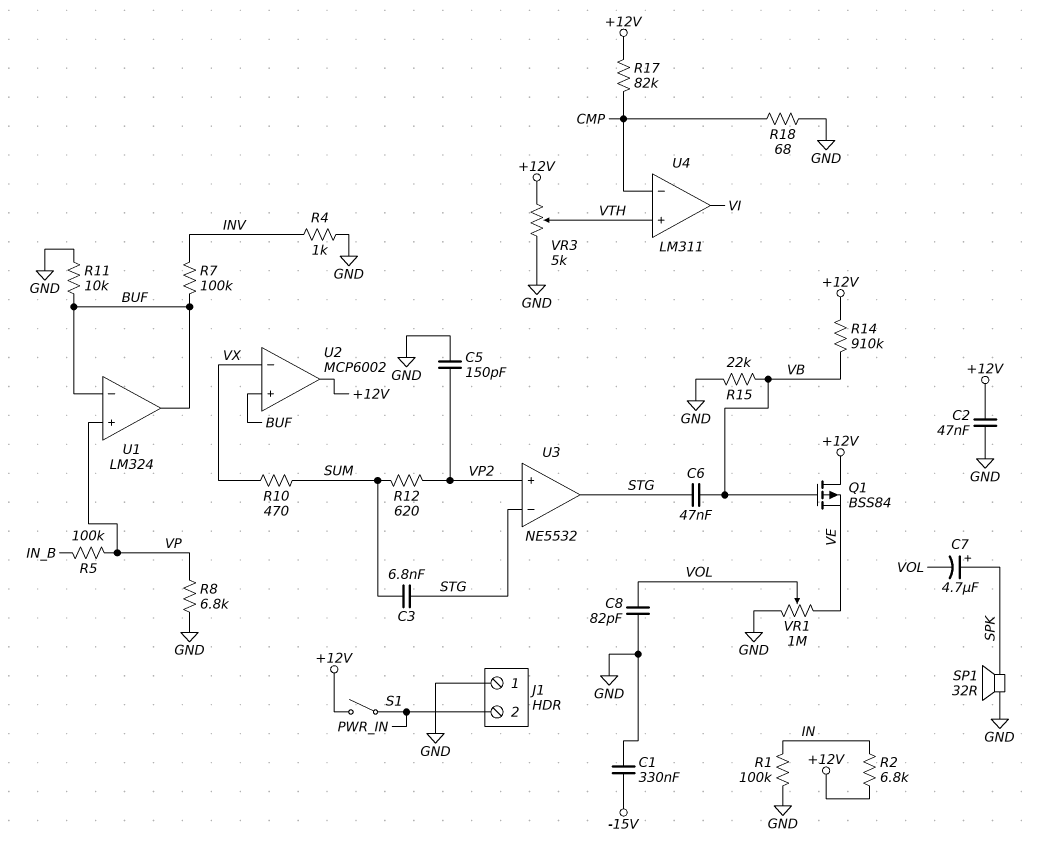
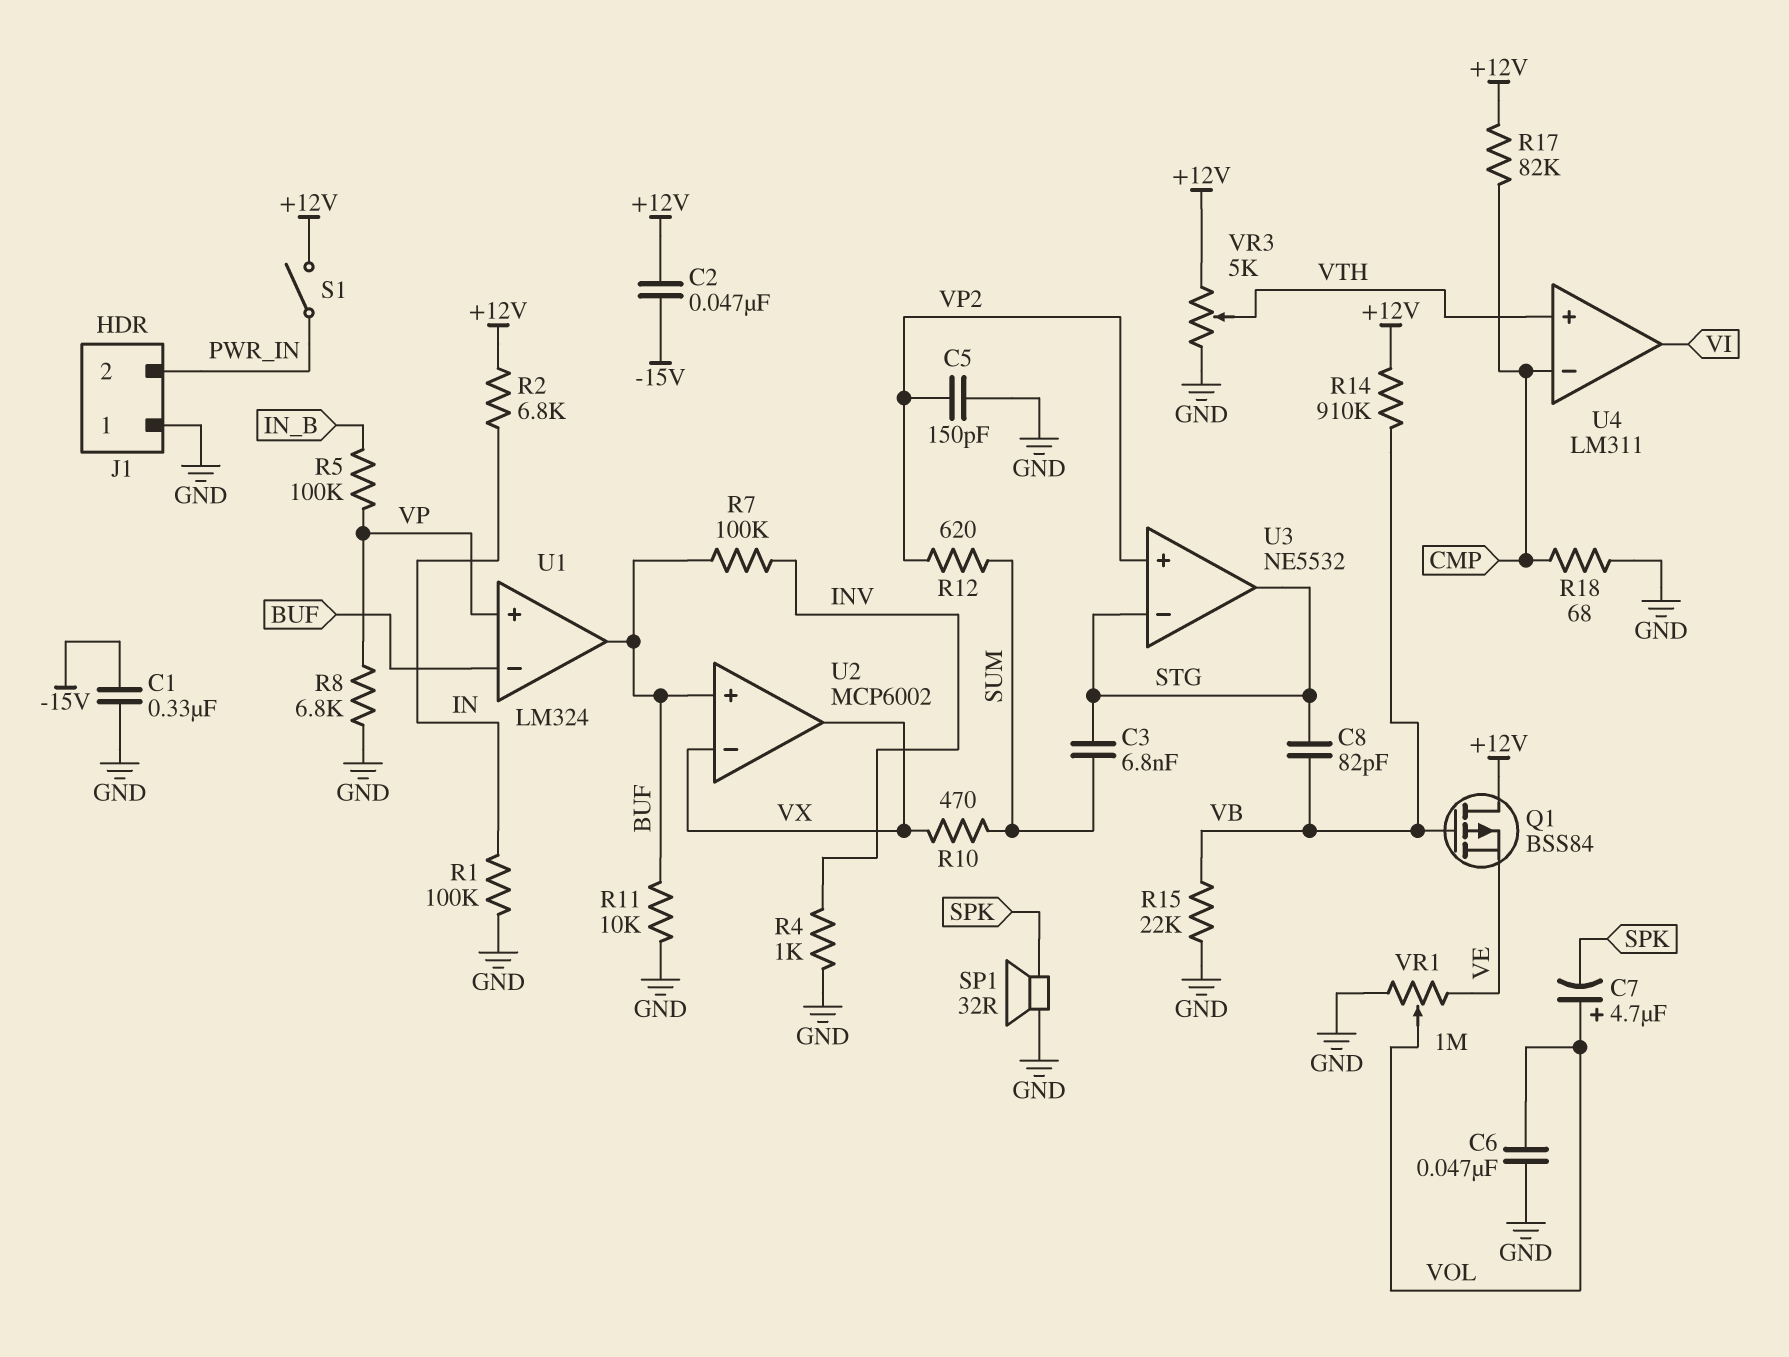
C2: 47nF (+12V, GND) -> 47nF (+12V, -15V)
C6: 47nF (STG, VB) -> 47nF (GND, VOL)
C7: 4.7uF (plus SPK, minus VOL) -> 4.7uF (plus VOL, minus SPK)
C8: 82pF (GND, VOL) -> 82pF (STG, VB)
U2 pin out: +12V -> VX

